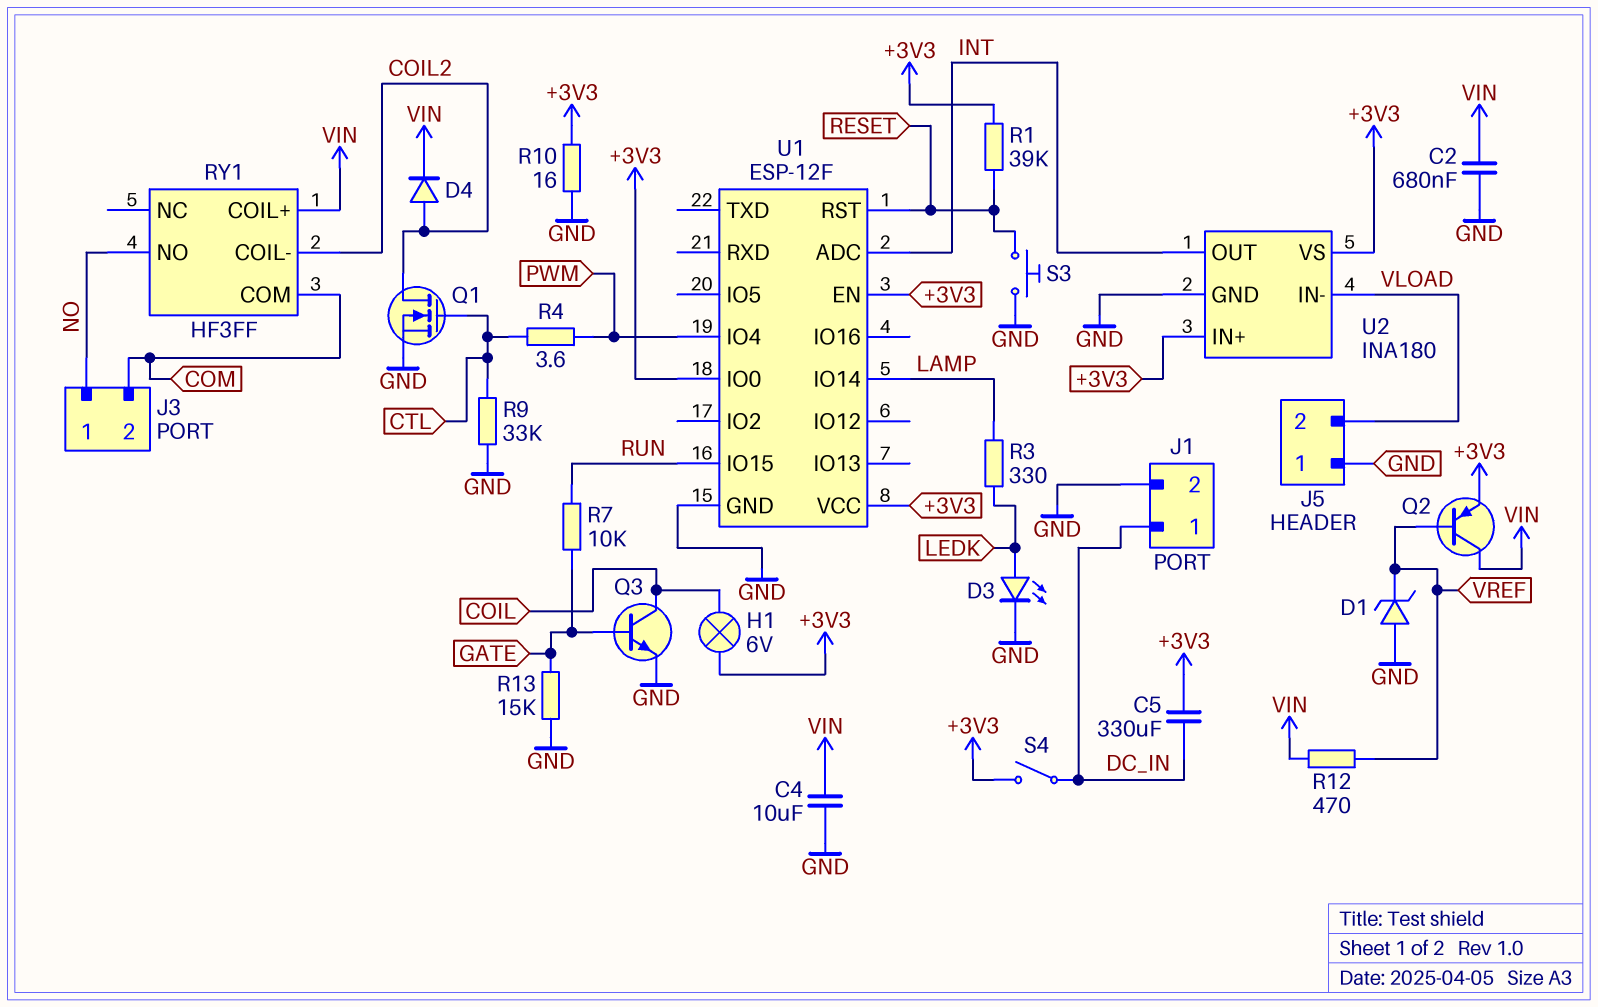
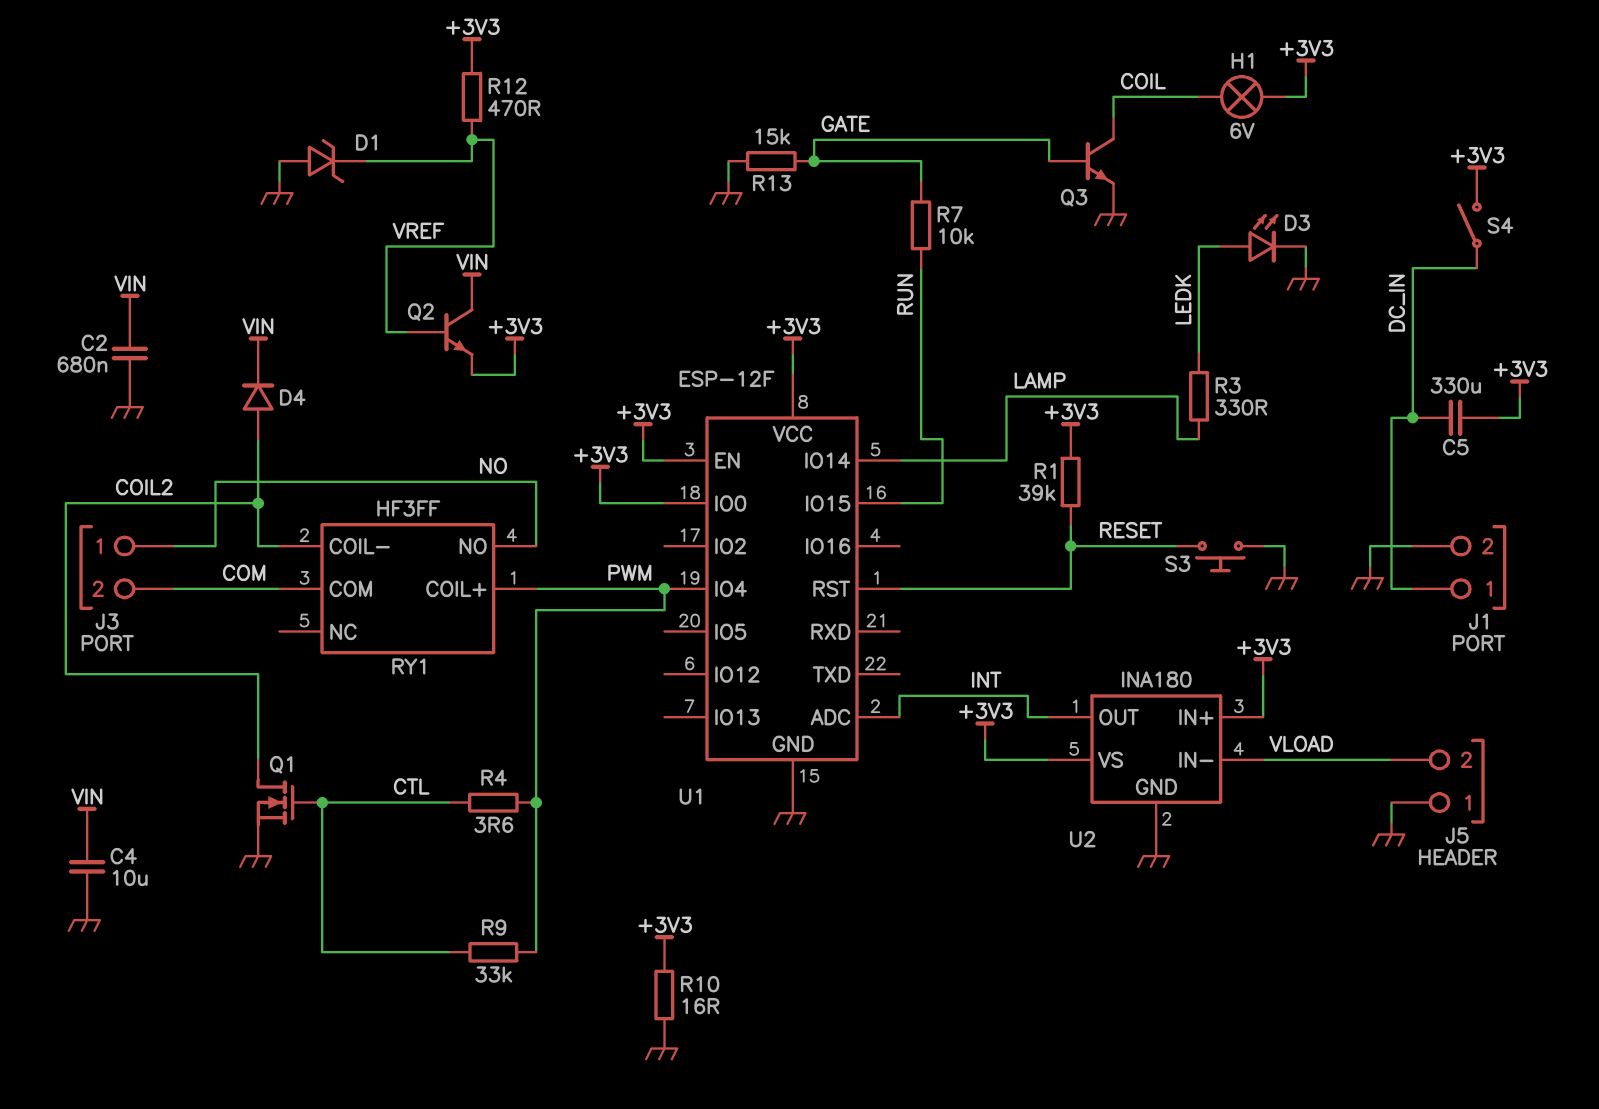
Q2: PNP (B VREF, C VIN, E +3V3) -> NPN (B VREF, C VIN, E +3V3)
R9: 33k (CTL, GND) -> 33k (CTL, PWM)
R12: 470 (VIN, VREF) -> 470 (+3V3, VREF)
RY1 pin COIL+: VIN -> PWM

